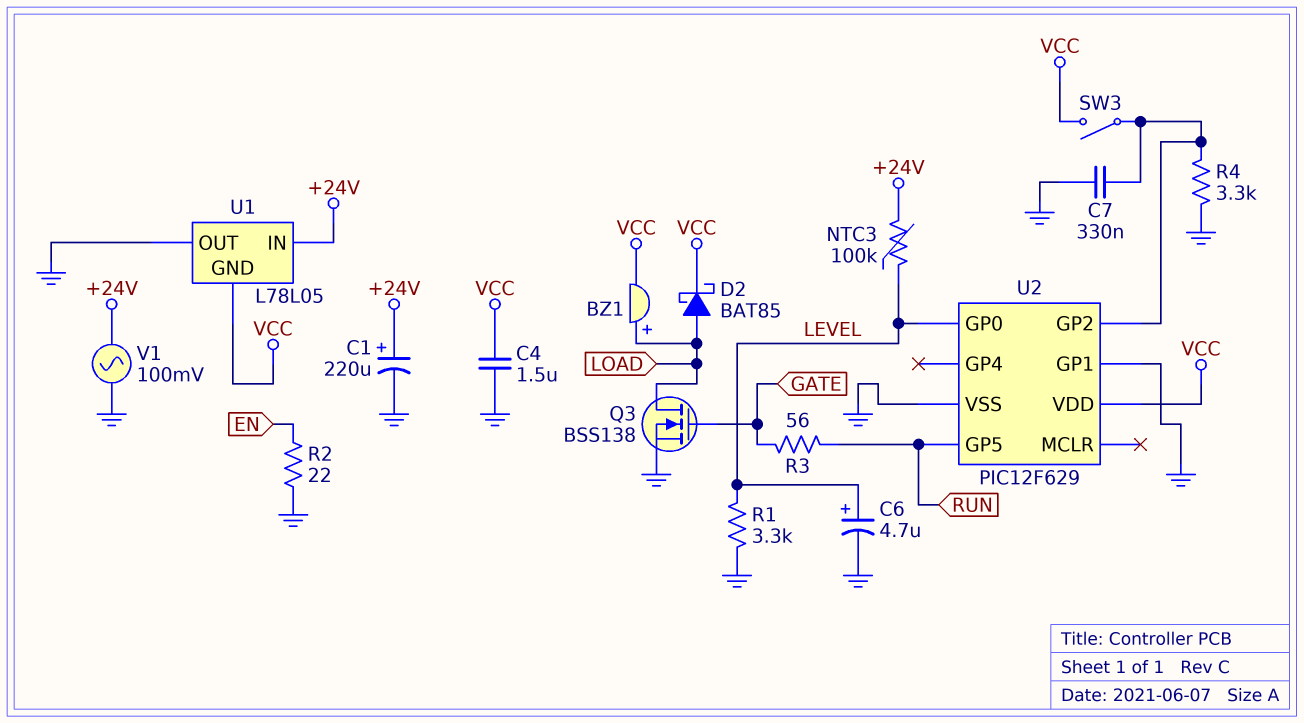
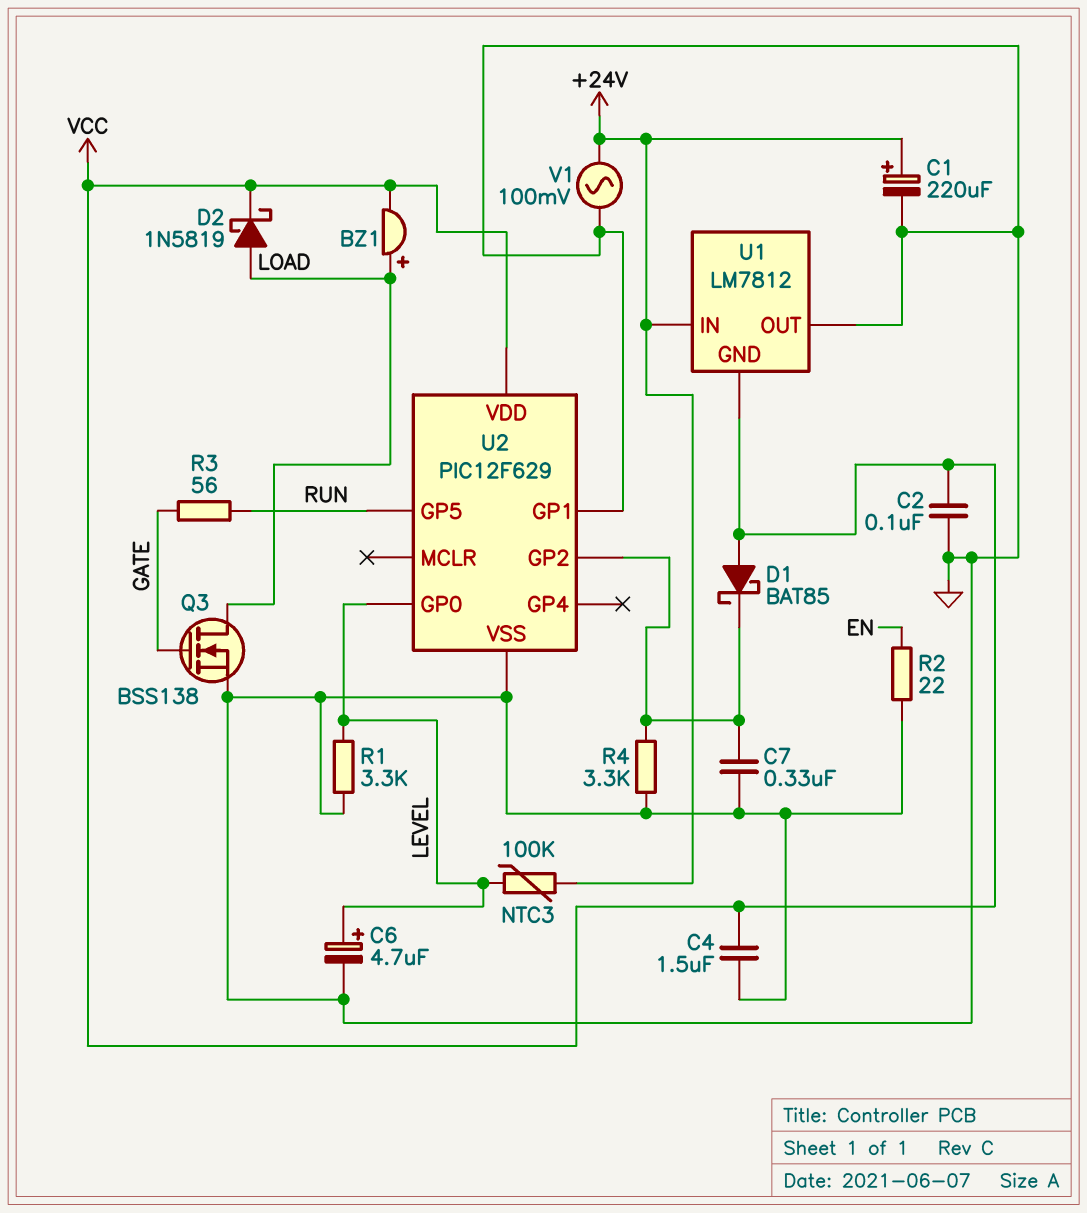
C2: none -> 100nF (GND, VCC)
D1: none -> schottky BAT85 (A VCC, K U2/GP2)
D2: schottky BAT85 (A LOAD, K VCC) -> schottky 1N5819 (A LOAD, K VCC)
SW3: switch (U2/GP2, VCC) -> none
U1: L78L05 -> LM7812

